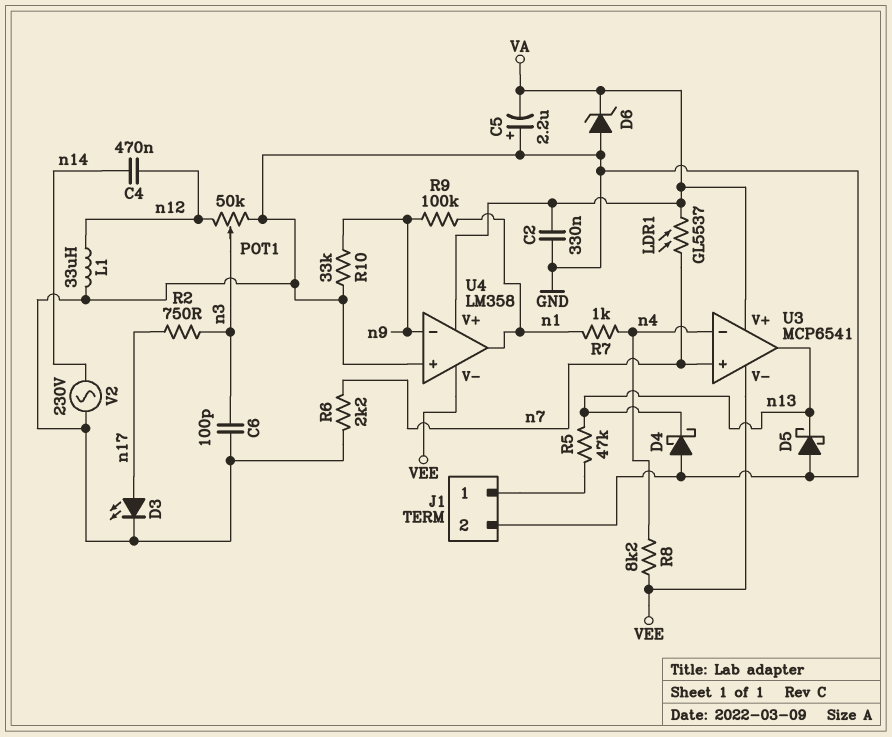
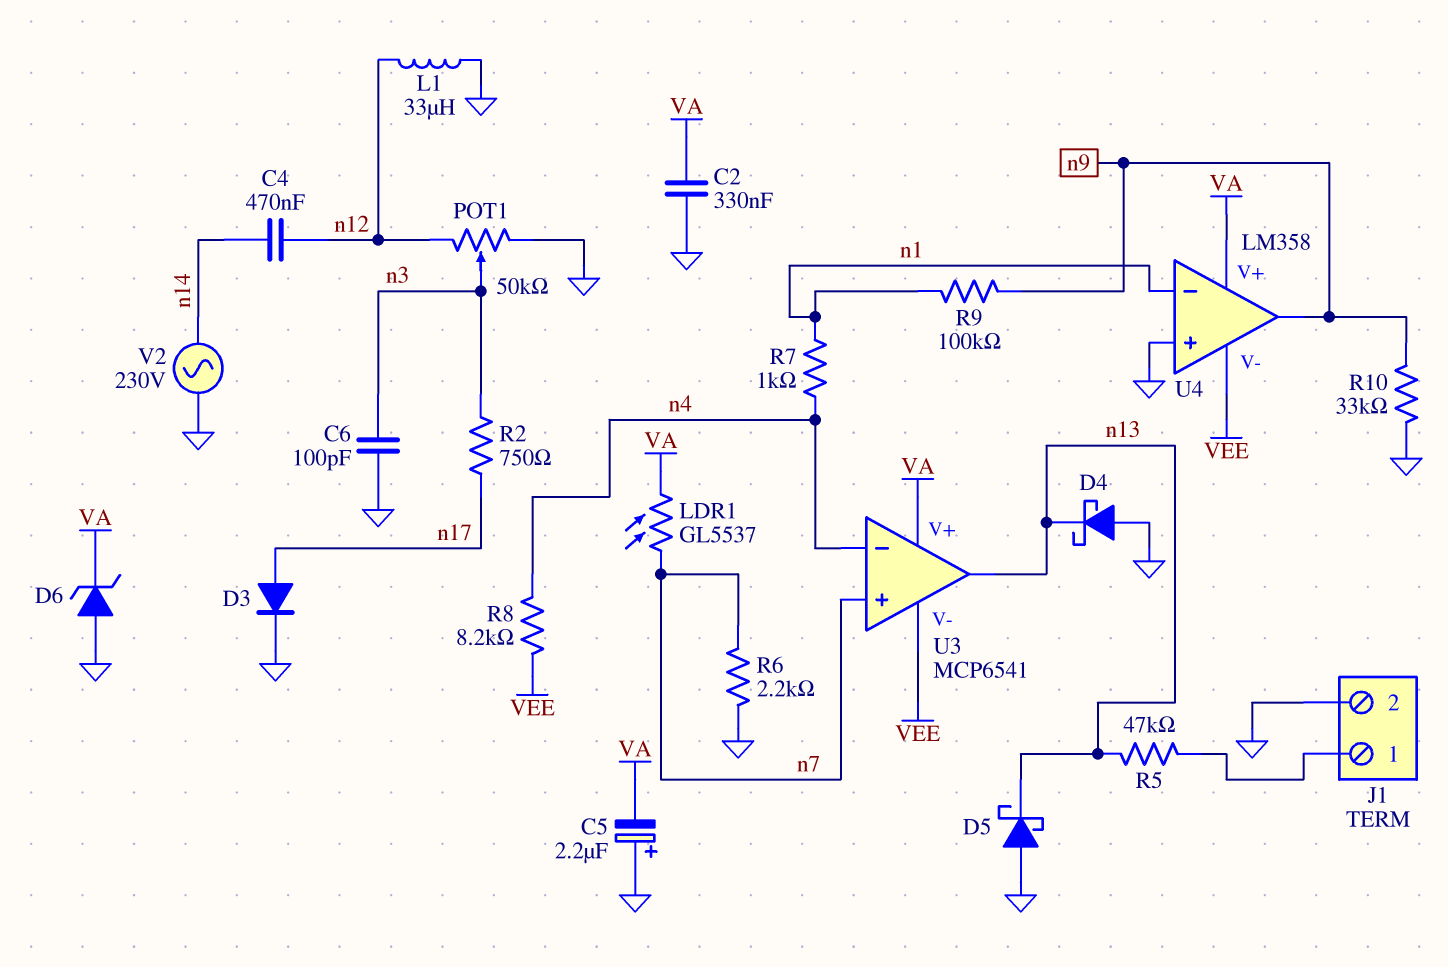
D3: LED (A n17, K GND) -> diode (A n17, K GND)
U4 pin in-: n9 -> n1
U4 pin out: n1 -> n9

